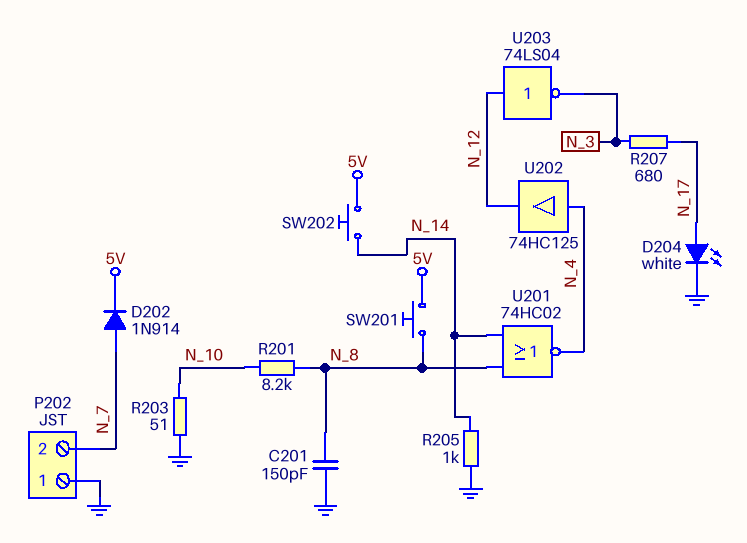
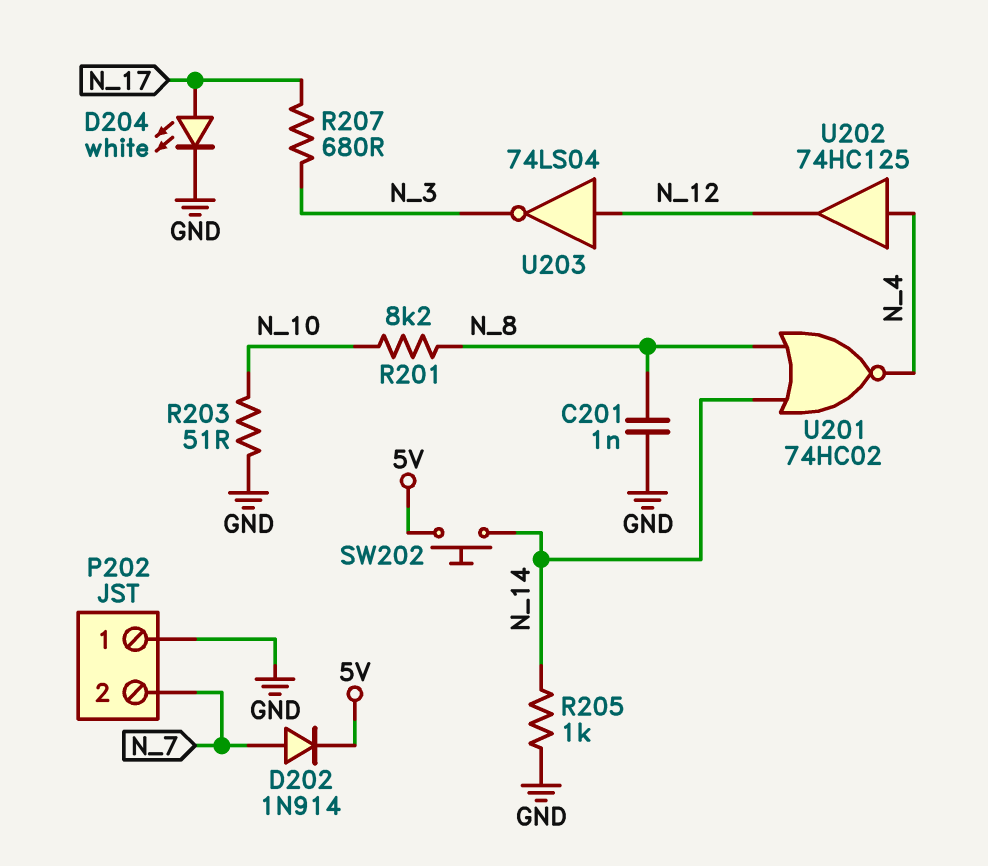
C201: 150pF (GND, N_8) -> 1nF (GND, N_8)
SW201: button (5V, N_8) -> none

